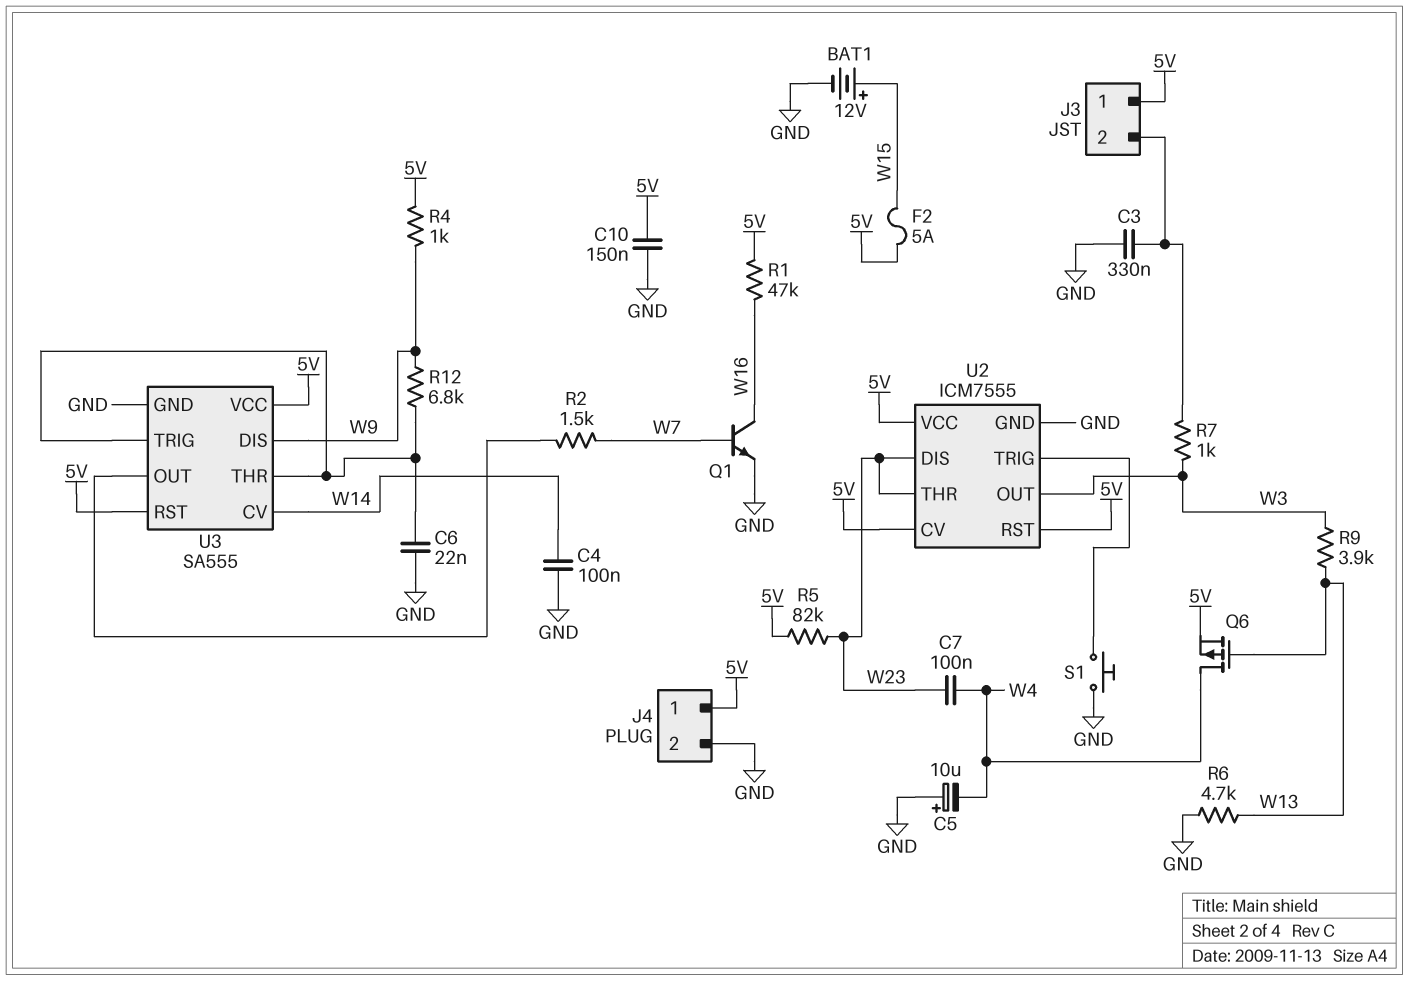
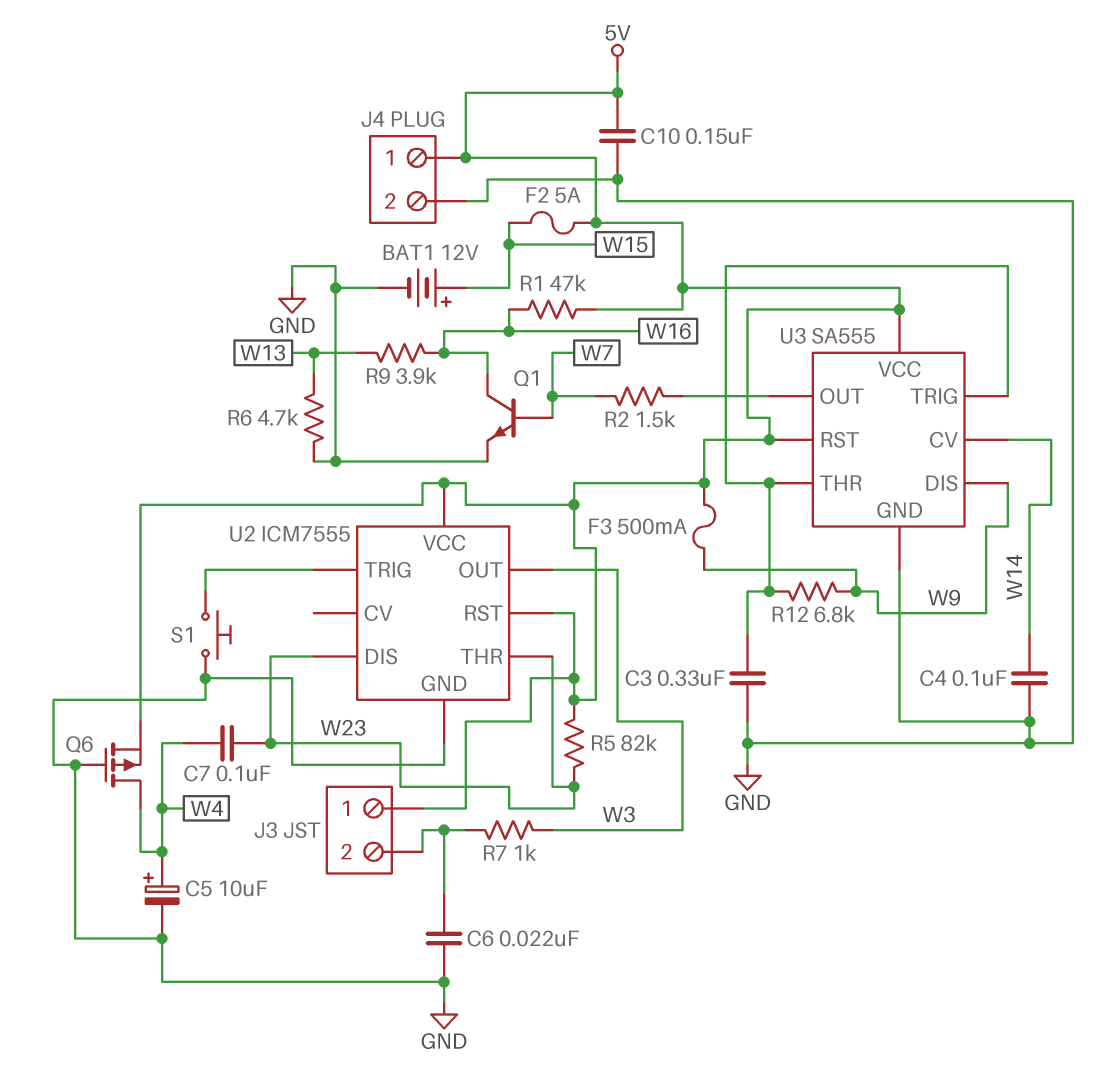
C3: 330nF (GND, J3/2) -> 330nF (GND, U3/THR)
C5: 10uF (plus GND, minus W4) -> 10uF (plus W4, minus GND)
C6: 22nF (GND, U3/THR) -> 22nF (GND, J3/2)
F3: none -> 500mA (5V, W9)
Q6: PMOS (G W13, D W4, S 5V) -> PMOS (G GND, D W4, S 5V)
R4: 1k (5V, W9) -> none
R9: 3.9k (W3, W13) -> 3.9k (W13, W16)
U2 pin CV: 5V -> none

